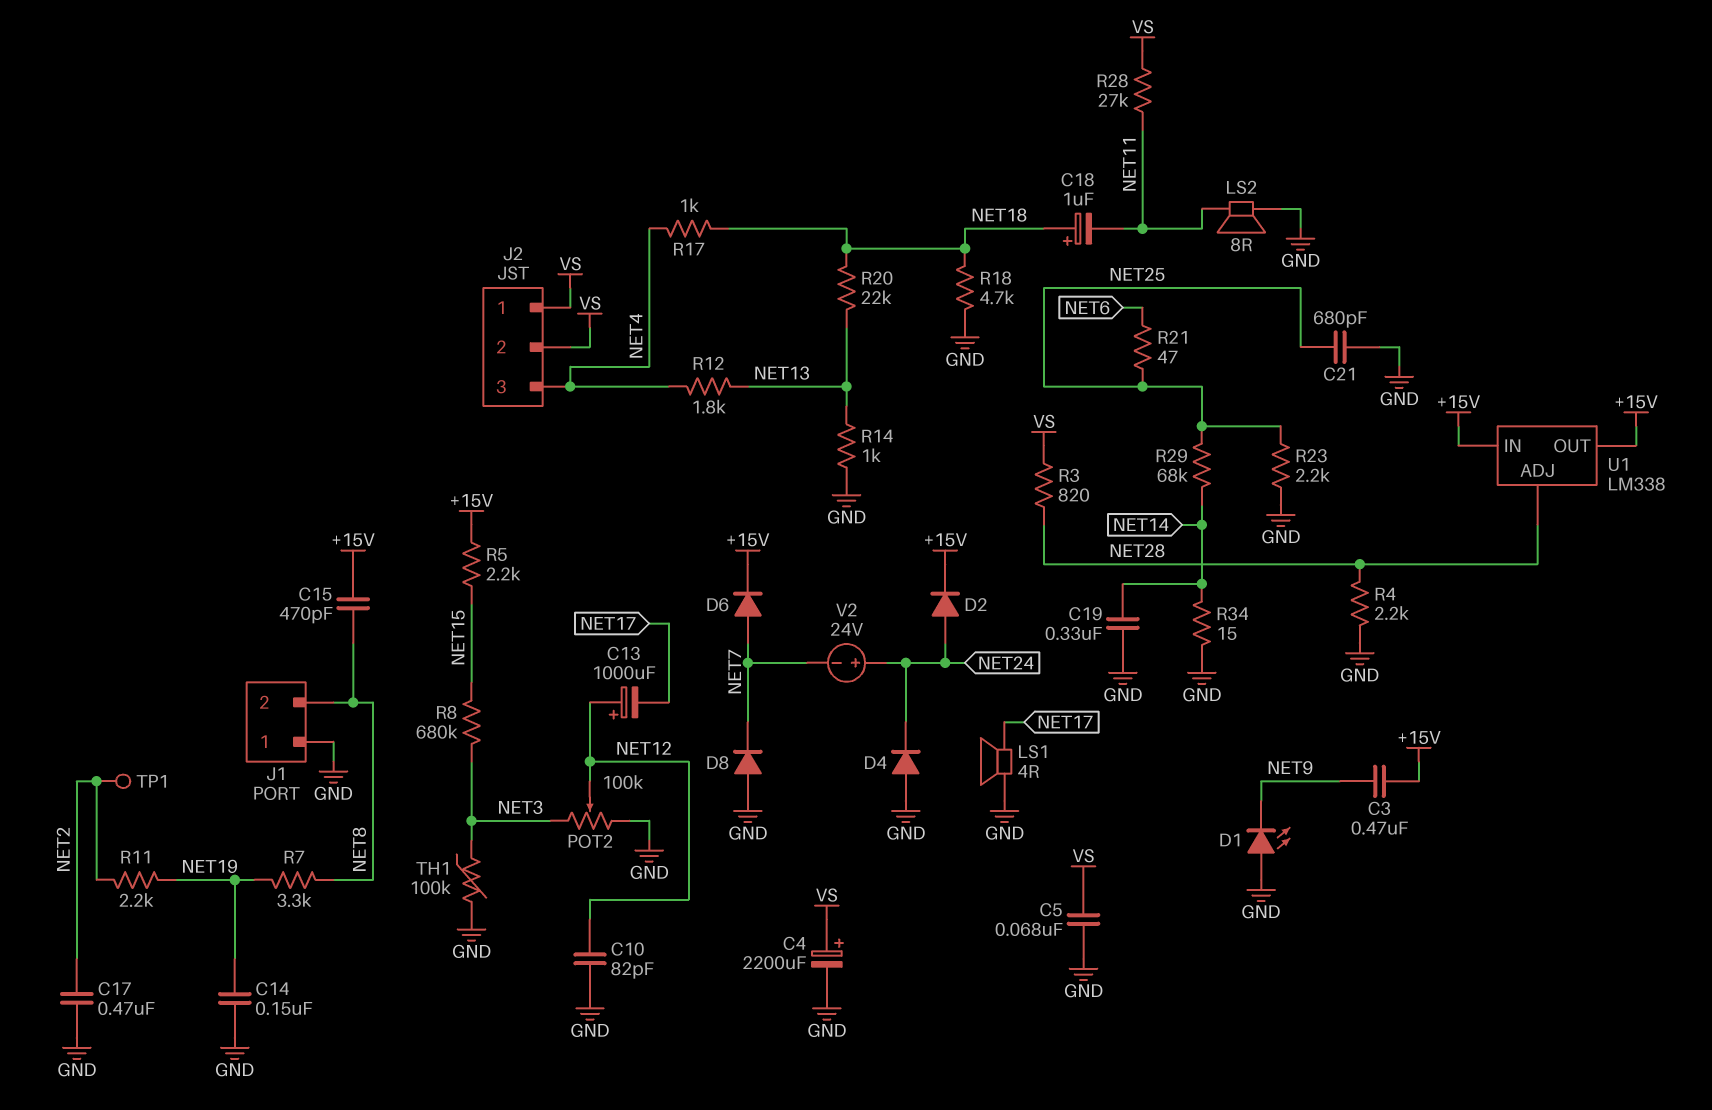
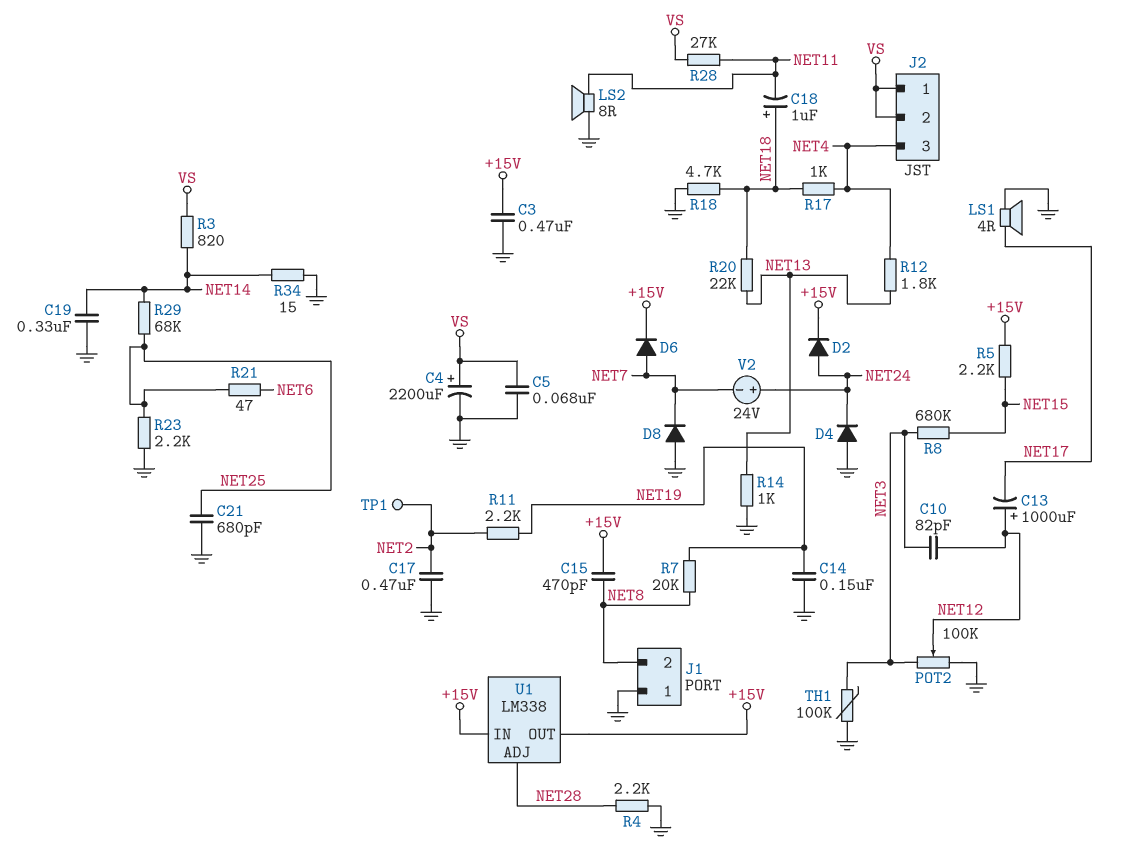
C3: 470nF (+15V, NET9) -> 470nF (+15V, GND)
C10: 82pF (GND, NET12) -> 82pF (NET3, NET12)
D1: LED (A GND, K NET9) -> none
R3: 820 (NET28, VS) -> 820 (NET14, VS)
R7: 3.3k (NET8, NET19) -> 20k (NET8, NET19)

